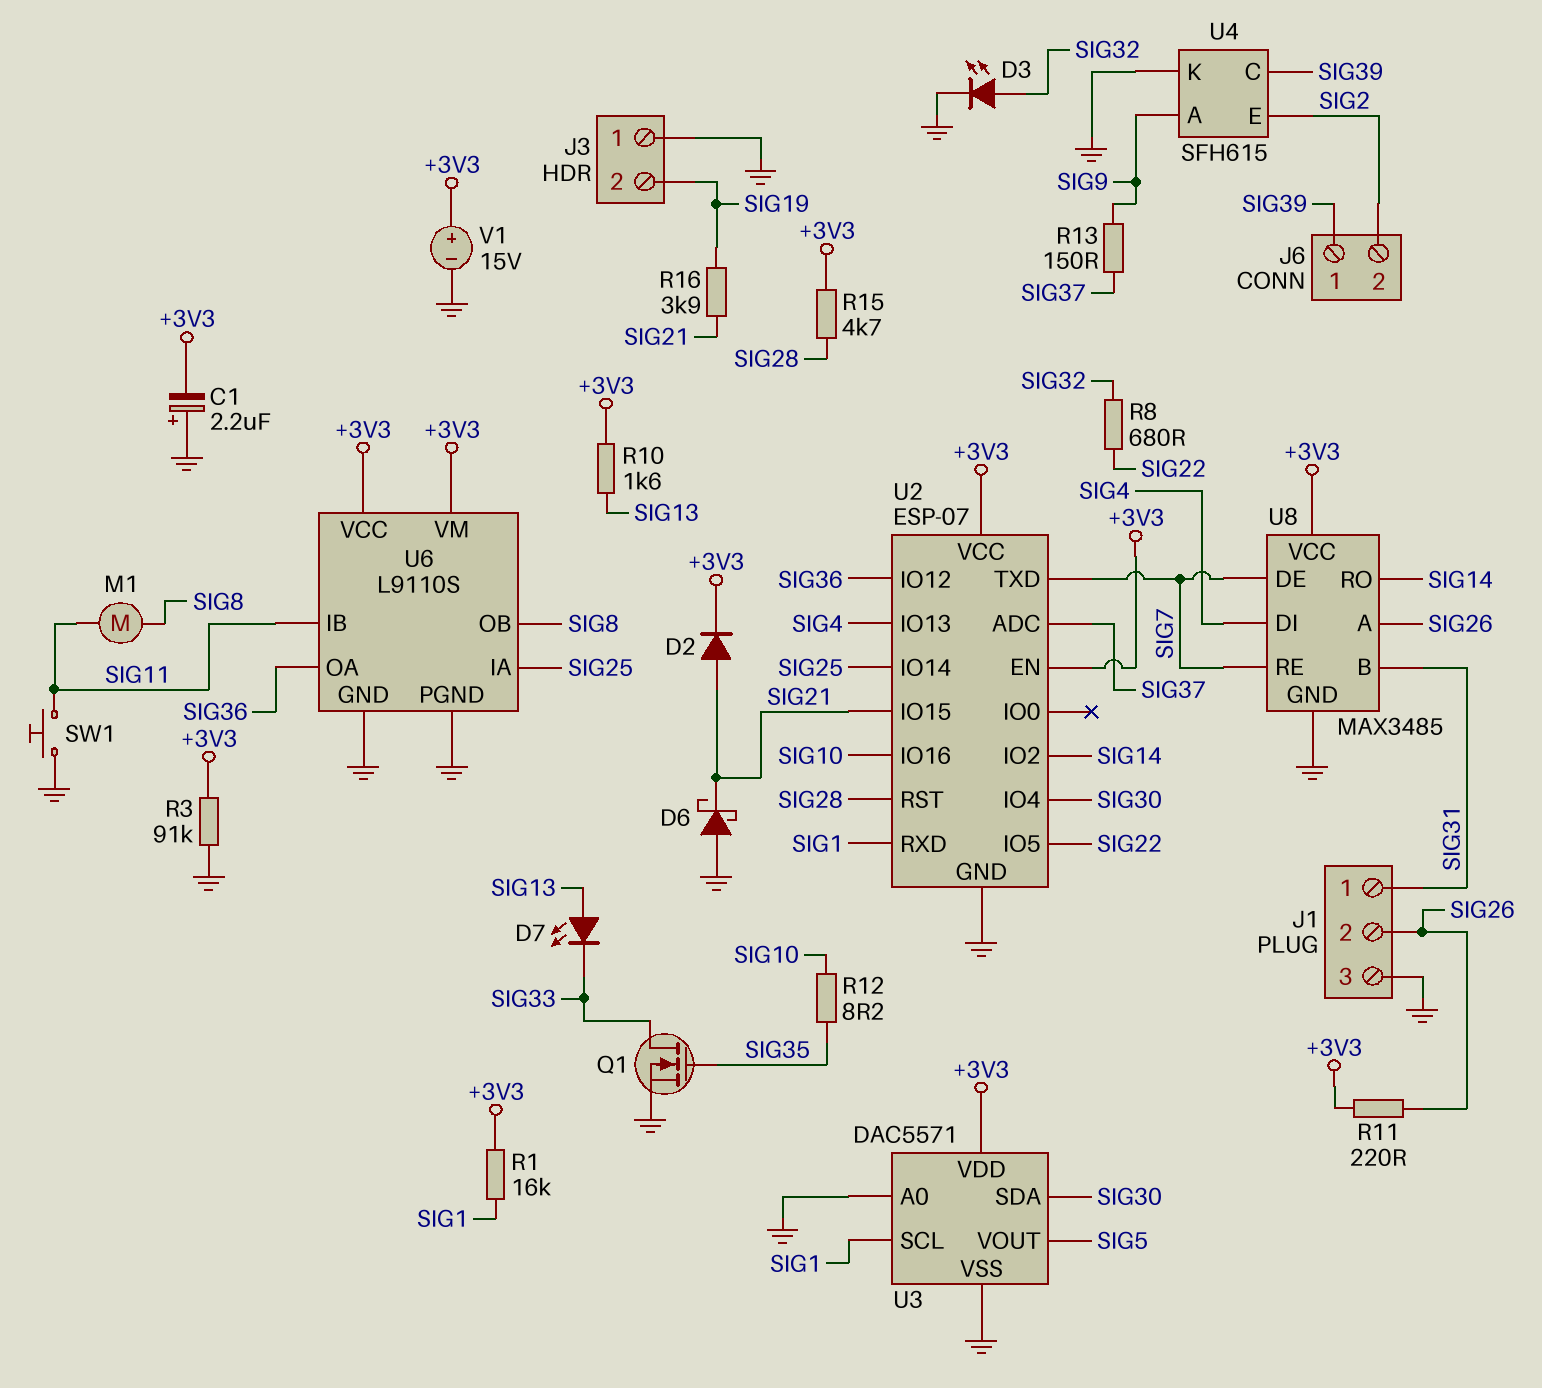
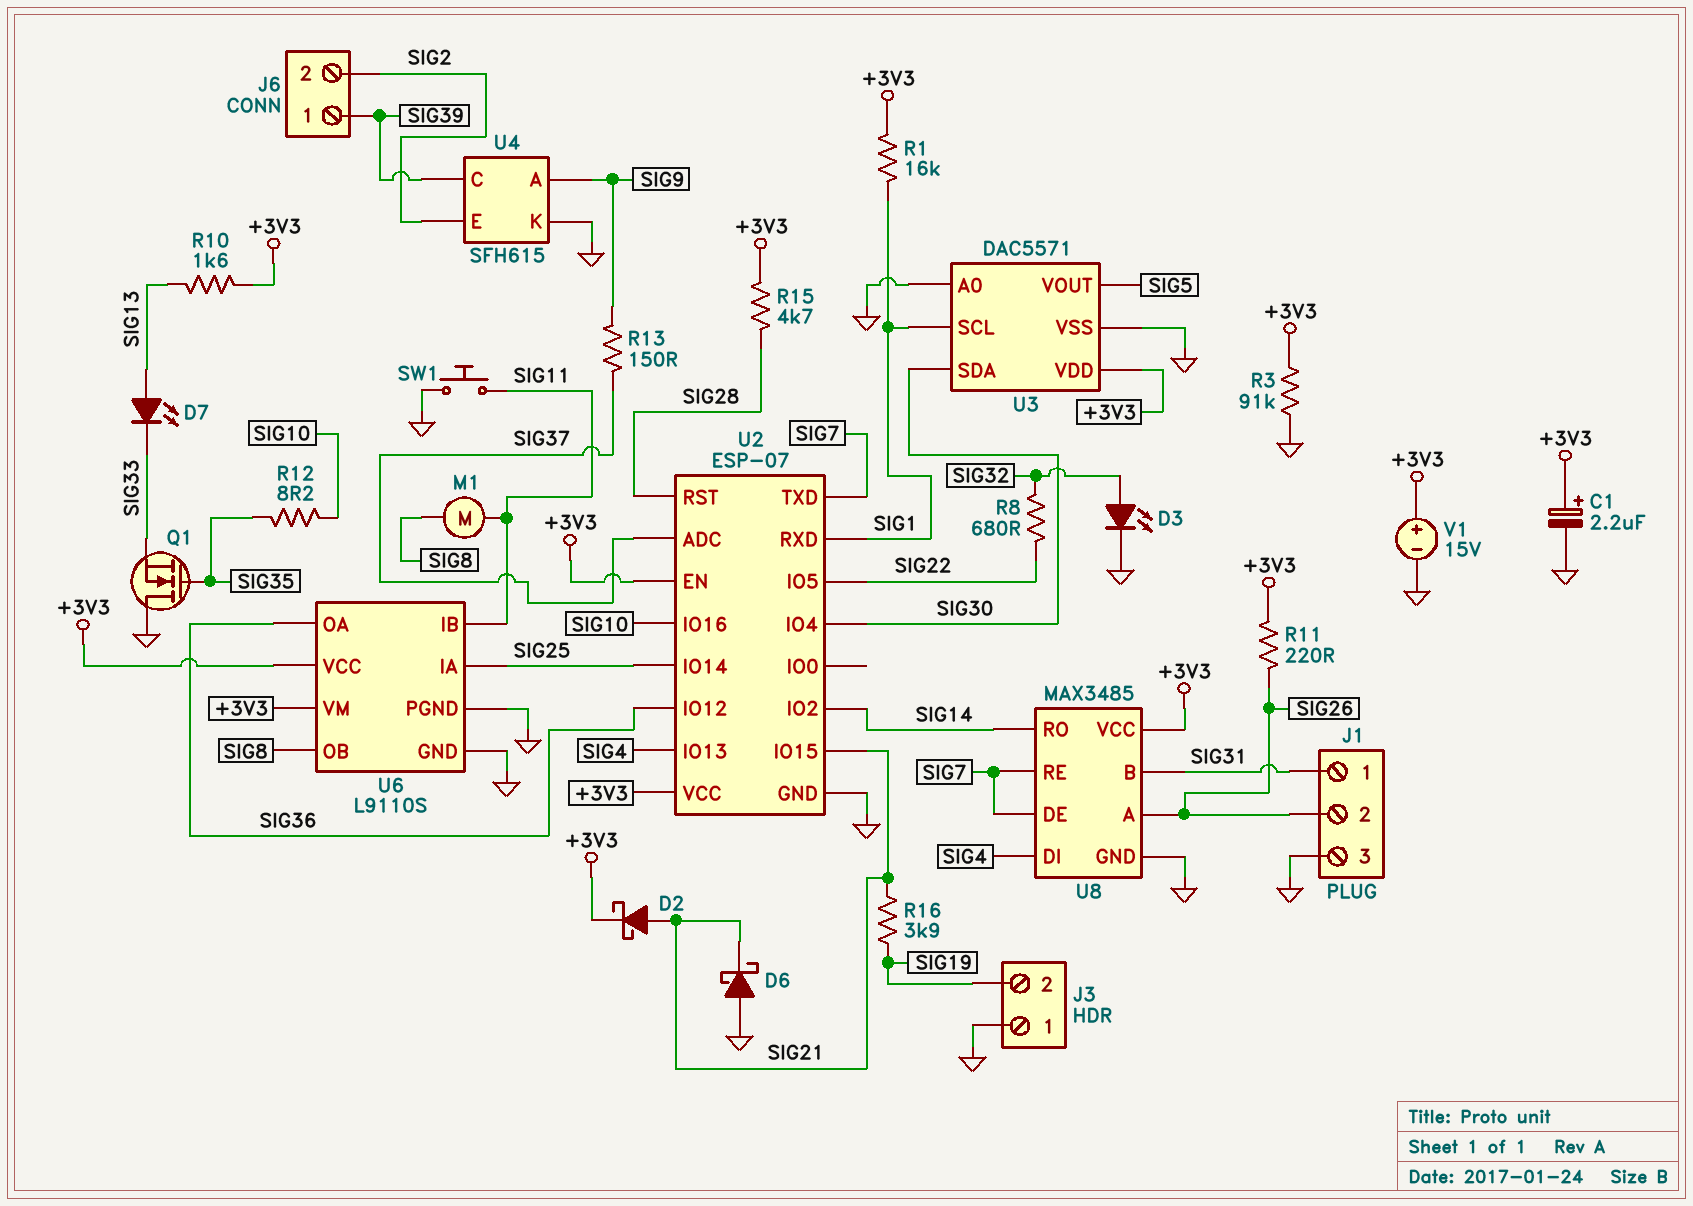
C1: 2.2uF (plus GND, minus +3V3) -> 2.2uF (plus +3V3, minus GND)
D2: diode (A SIG21, K +3V3) -> schottky (A SIG21, K +3V3)
Q1: NMOS (G SIG35, D SIG33, S GND) -> NMOS (G SIG35, D GND, S SIG33)

